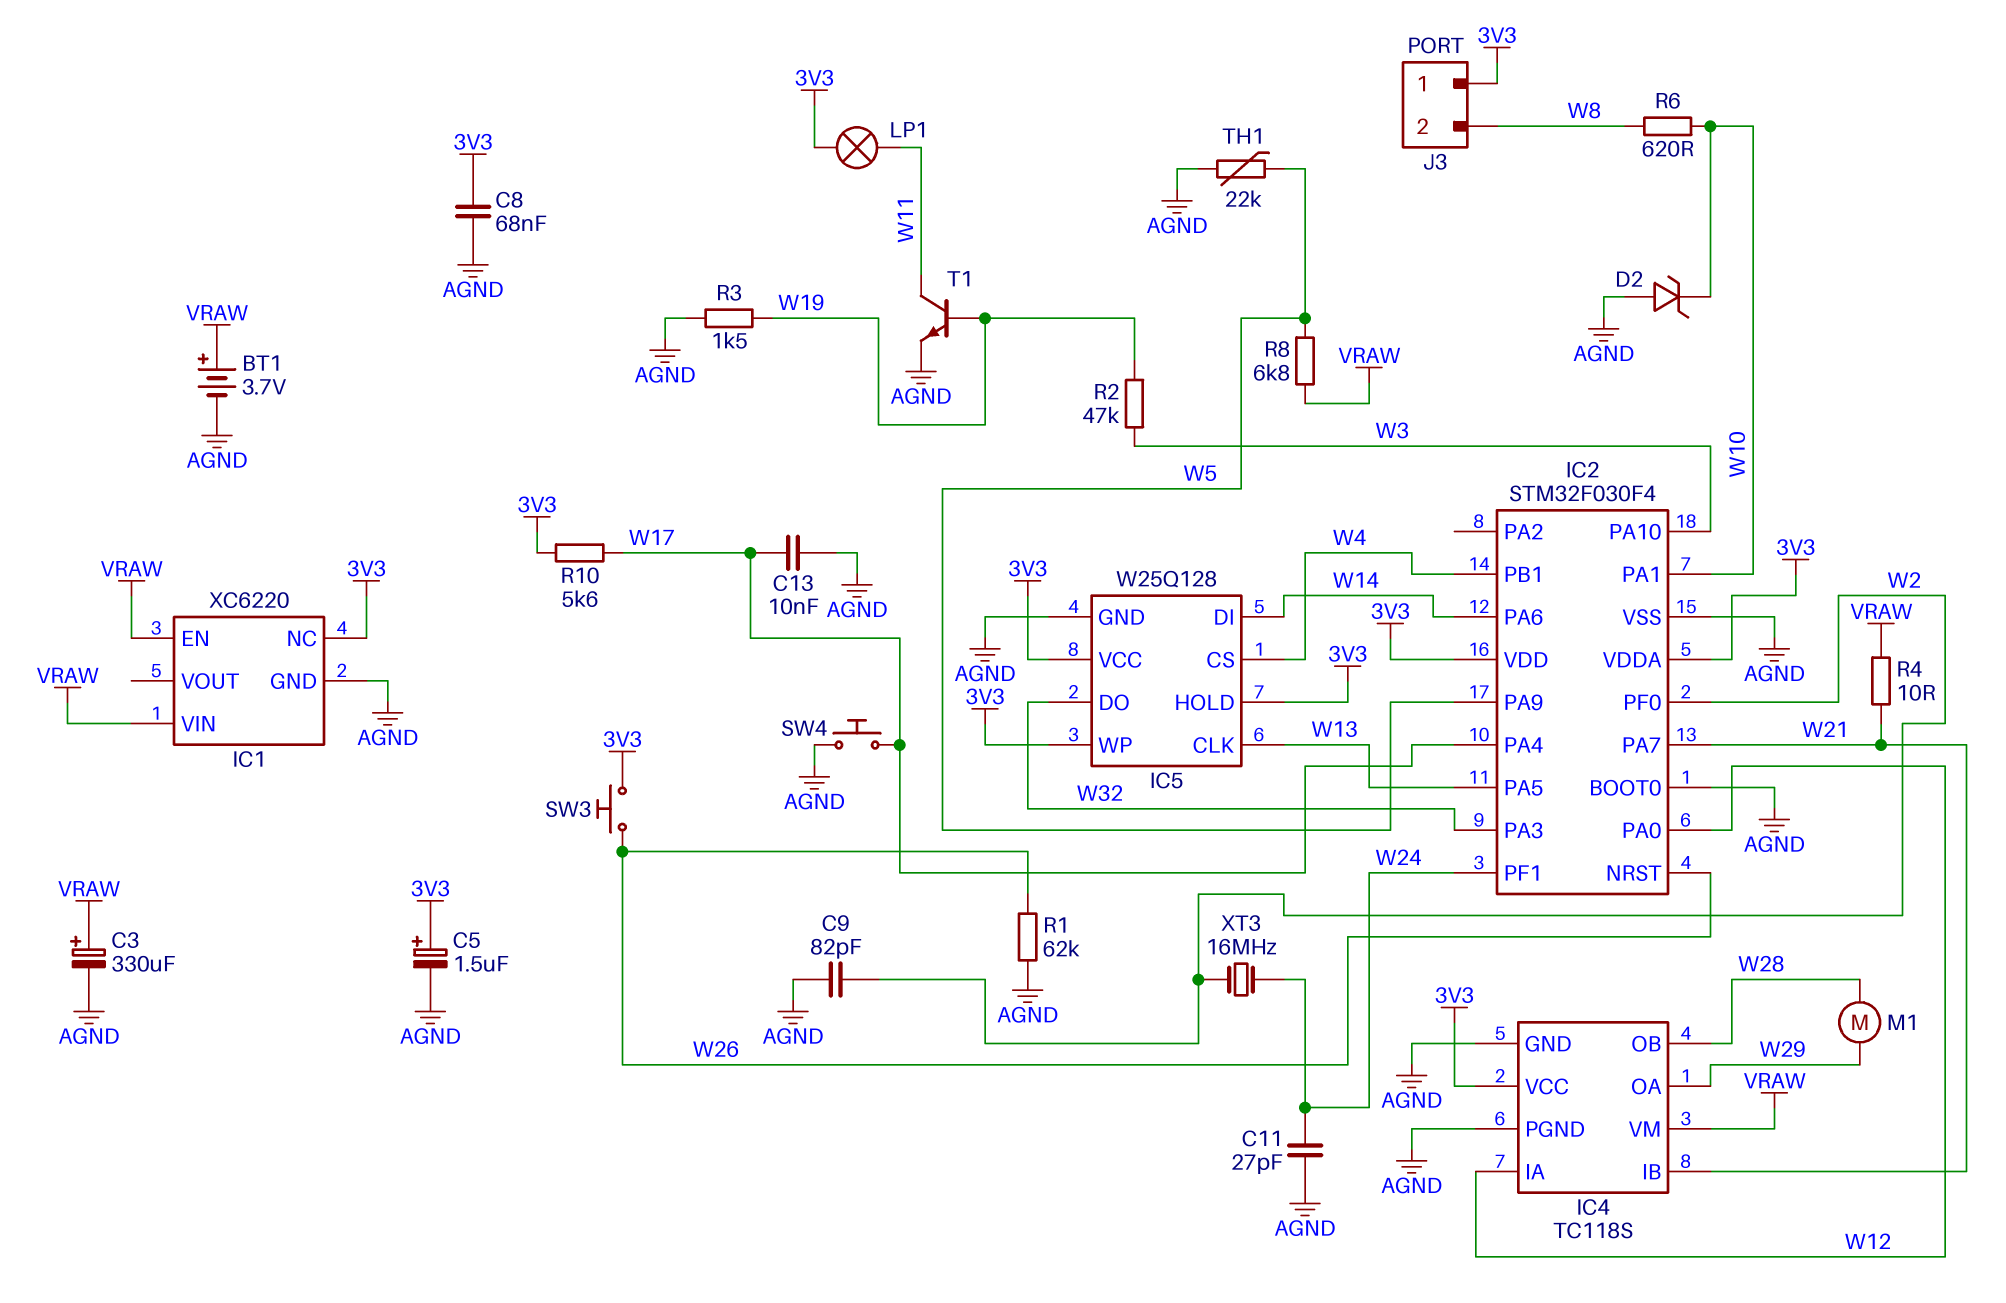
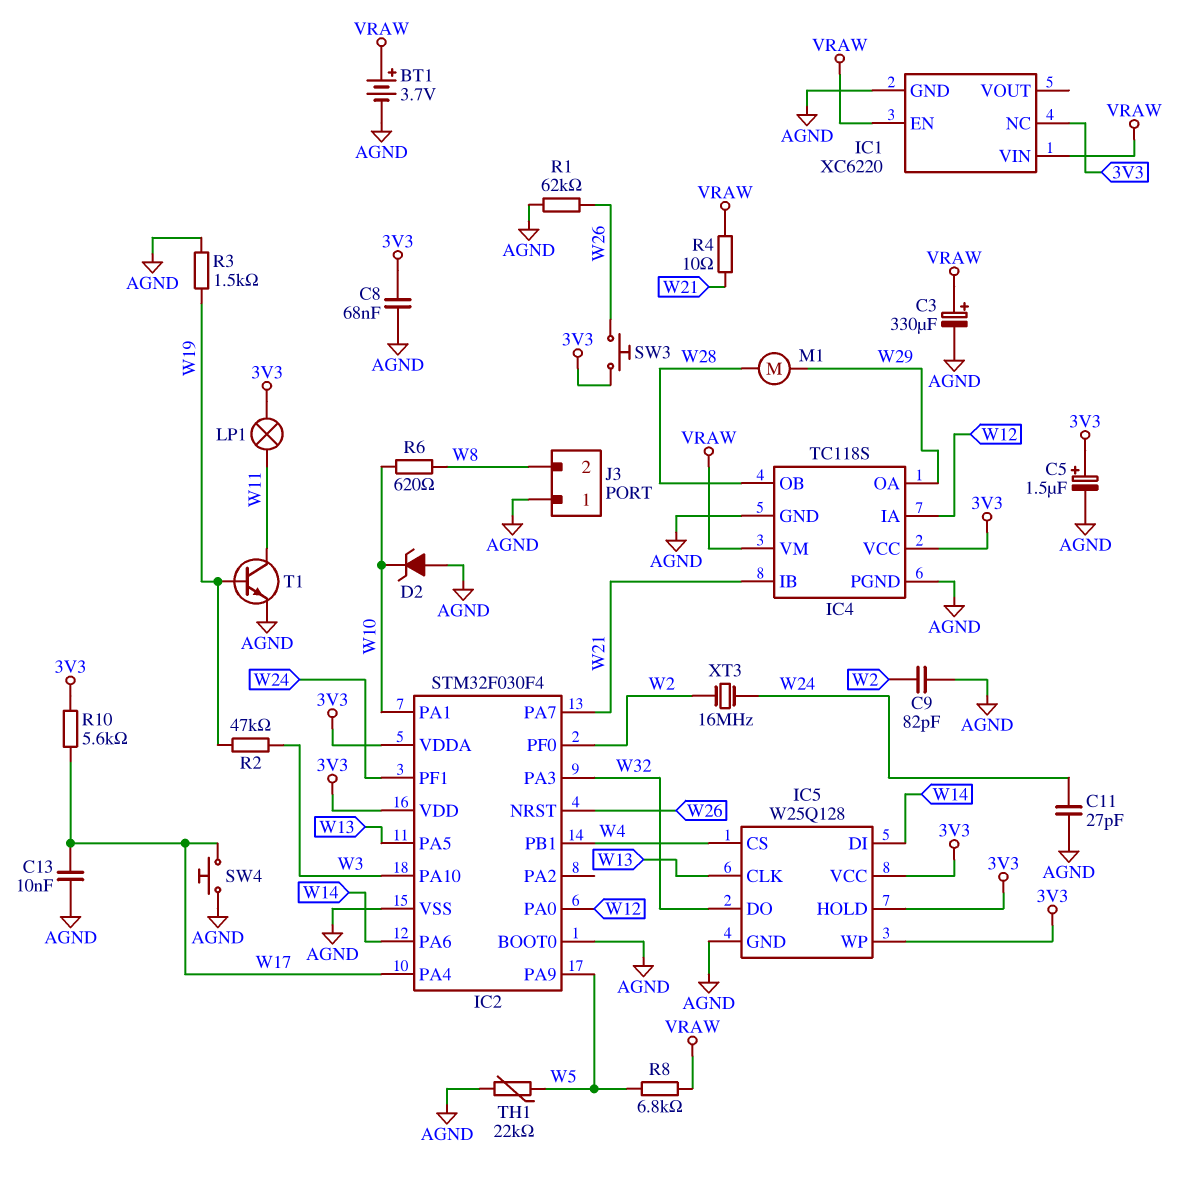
J3 pin 1: 3V3 -> AGND

